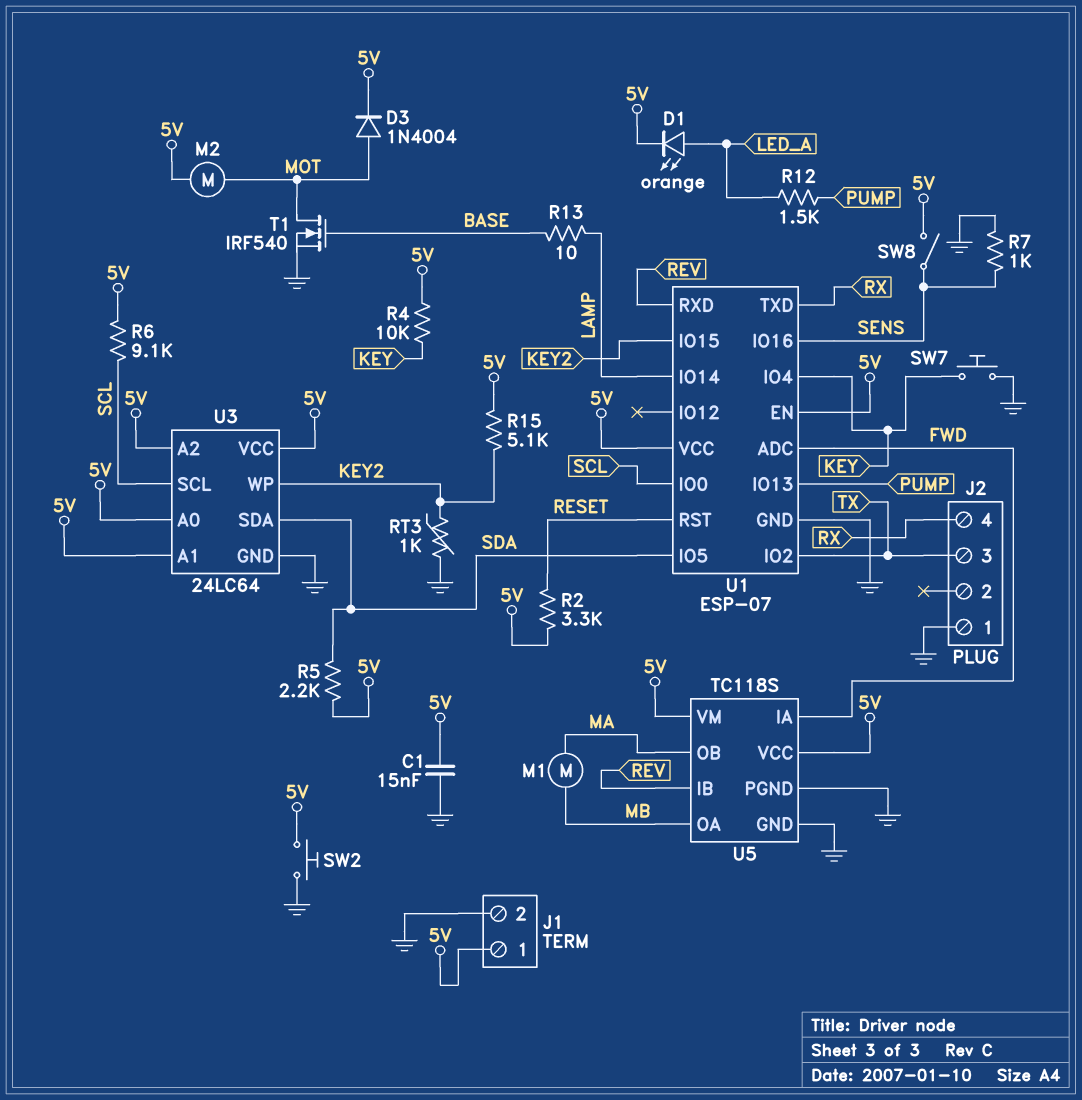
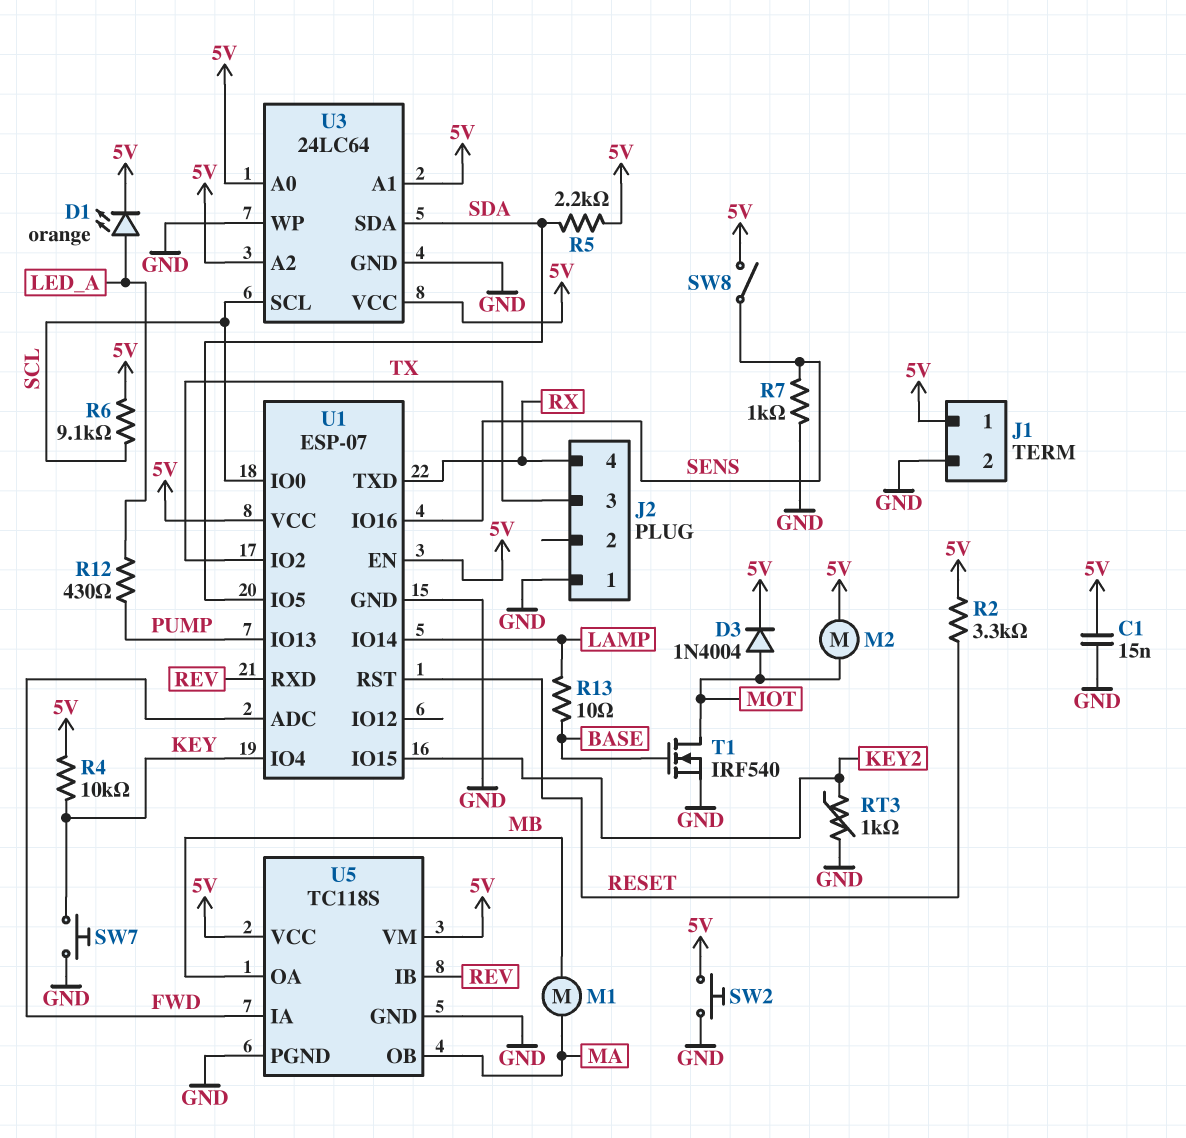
R12: 1.5k (LED_A, PUMP) -> 430 (LED_A, PUMP)
R15: 5.1k (5V, KEY2) -> none
U3 pin WP: KEY2 -> GND

